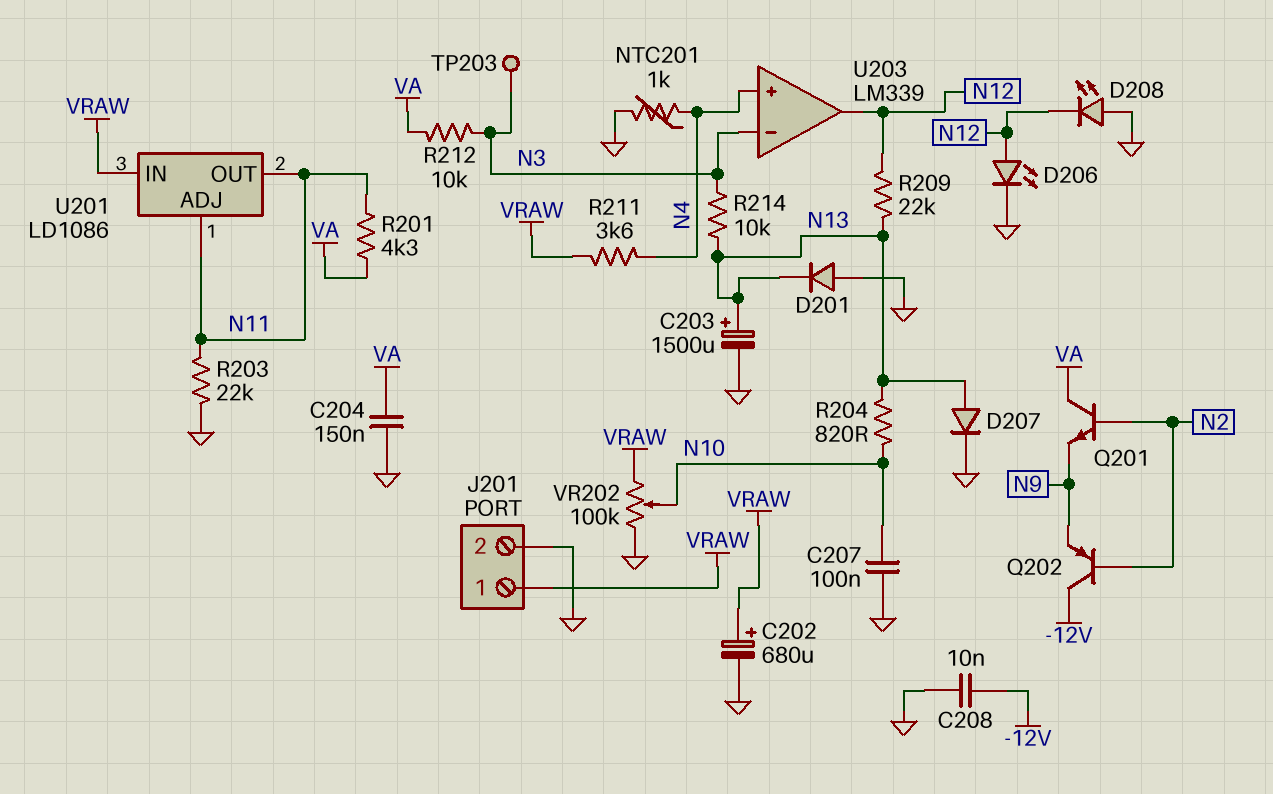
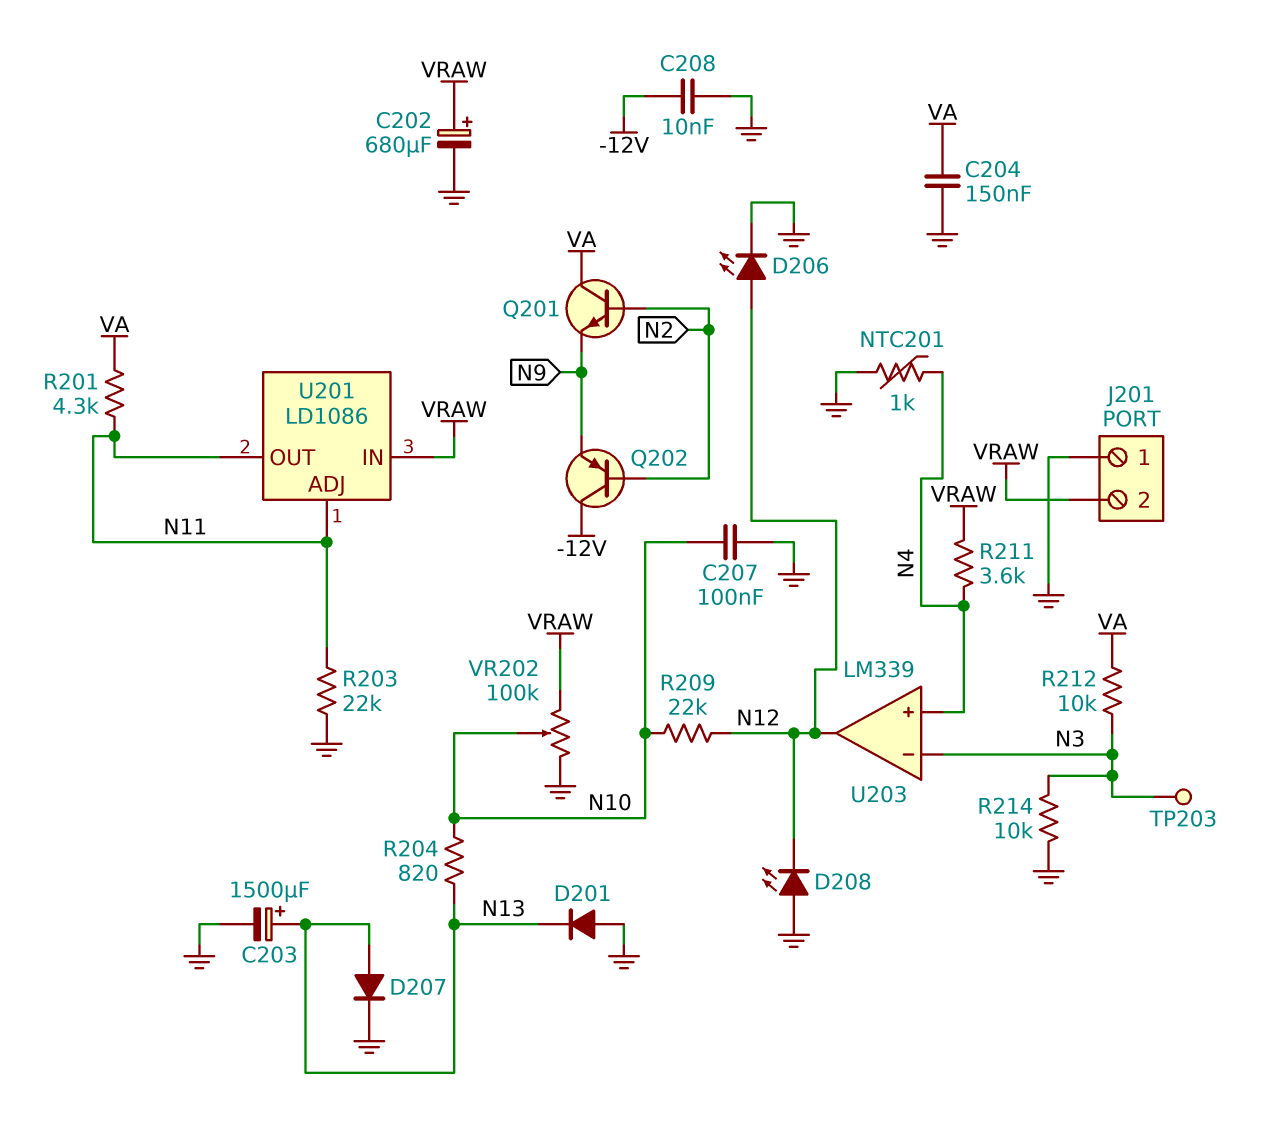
J201 pin 1: VRAW -> GND
J201 pin 2: GND -> VRAW
R209: 22k (N12, N13) -> 22k (N10, N12)
R214: 10k (N3, N13) -> 10k (GND, N3)

